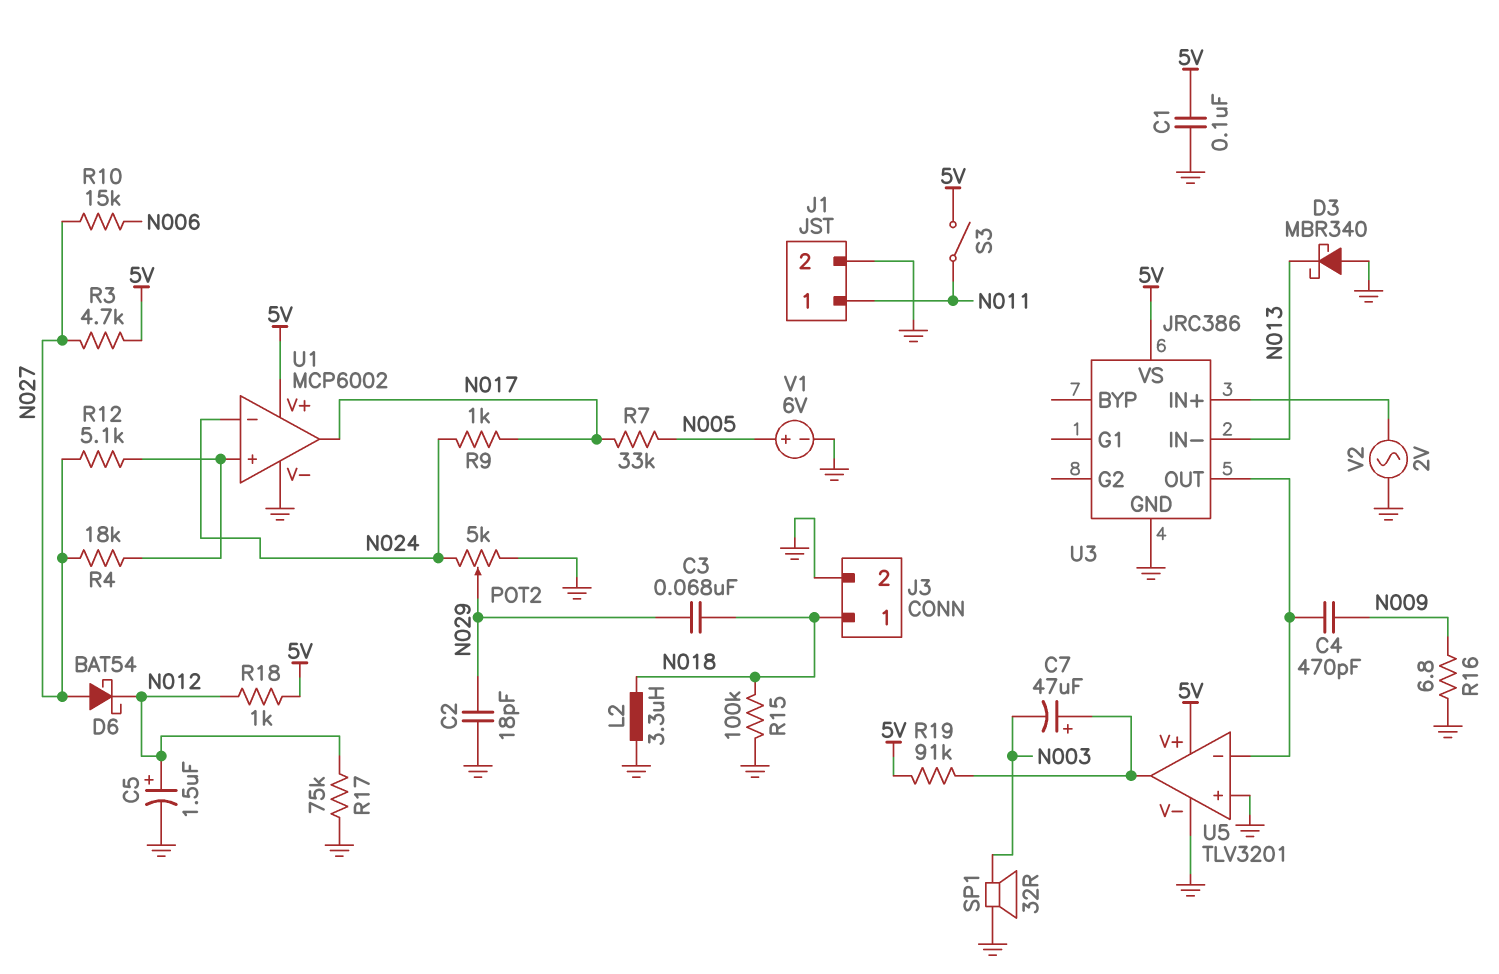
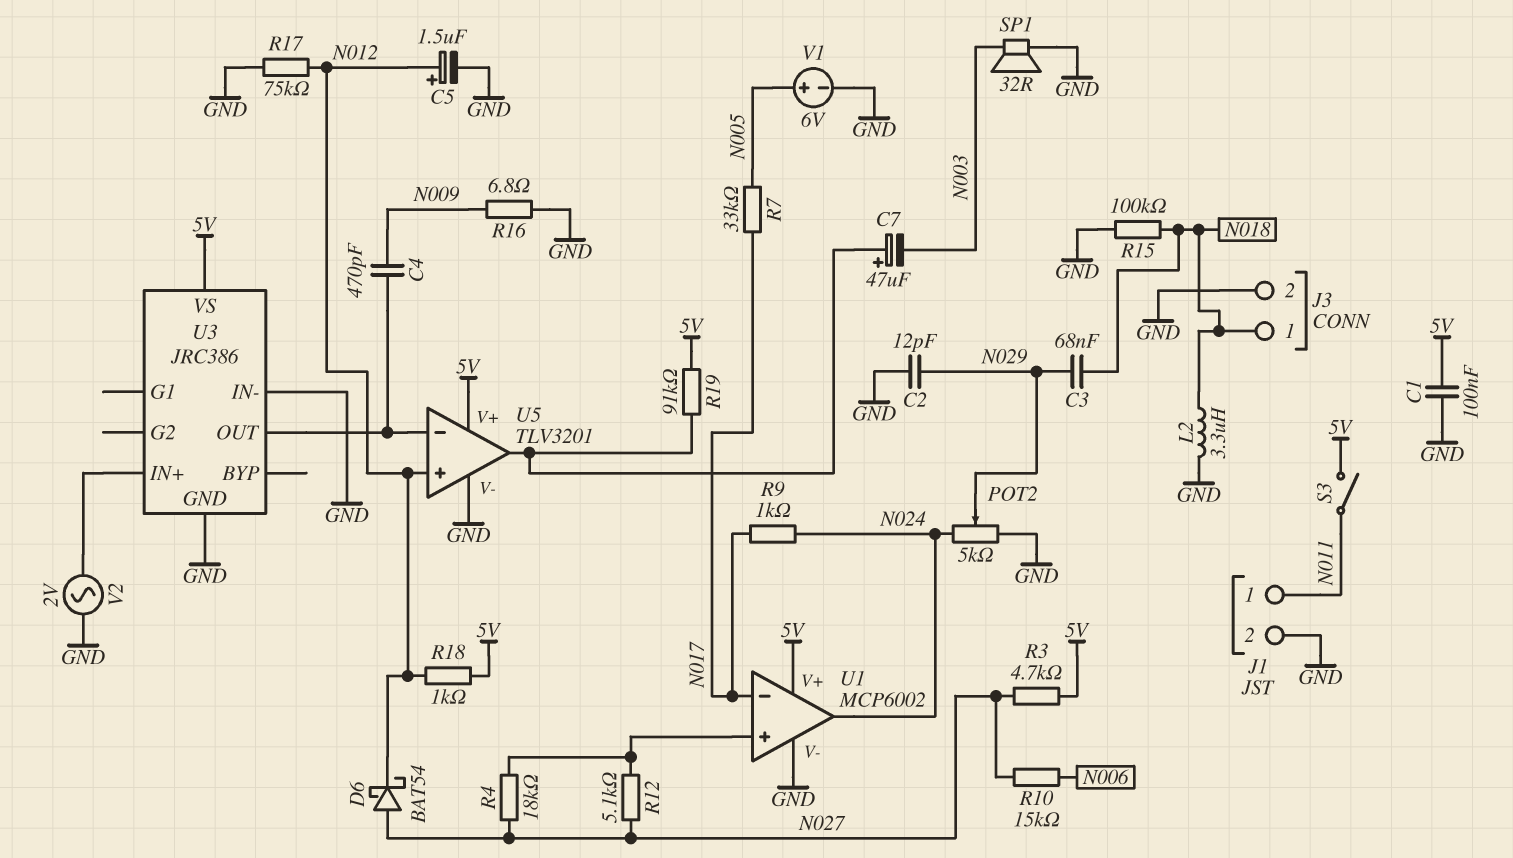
C2: 18pF (GND, N029) -> 12pF (GND, N029)
D3: schottky MBR340 (A GND, K N013) -> none
U1 pin in-: N024 -> N017
U1 pin out: N017 -> N024
U3 pin IN-: N013 -> GND
U5 pin in+: GND -> N012

